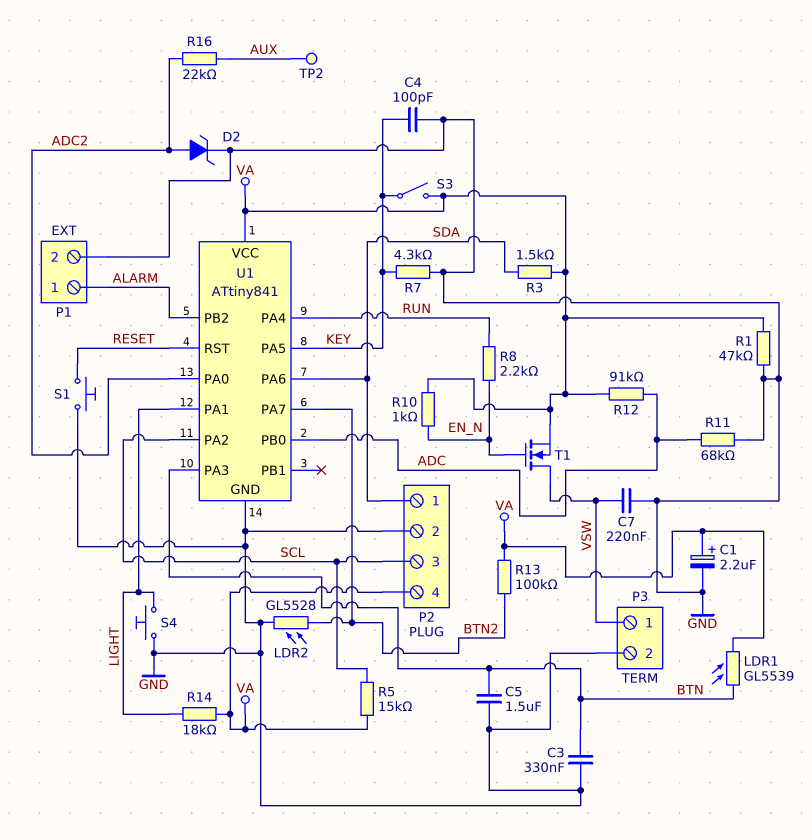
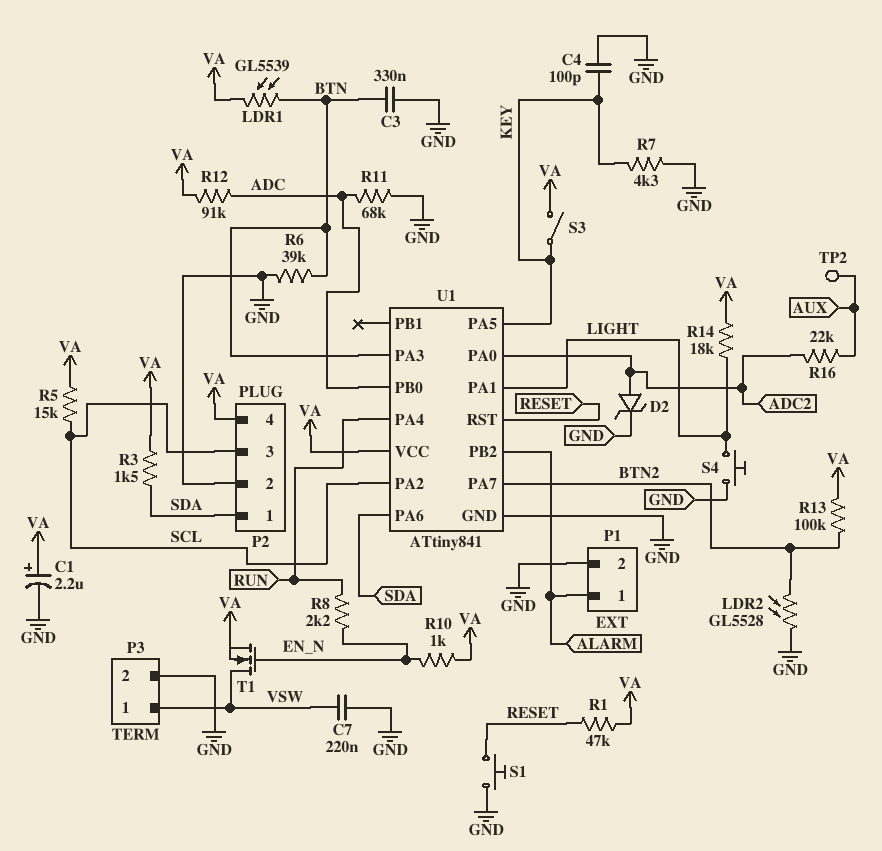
C5: 1.5uF (BTN, GND) -> none
R1: 47k (GND, VA) -> 47k (RESET, VA)
R6: none -> 39k (BTN, GND)

